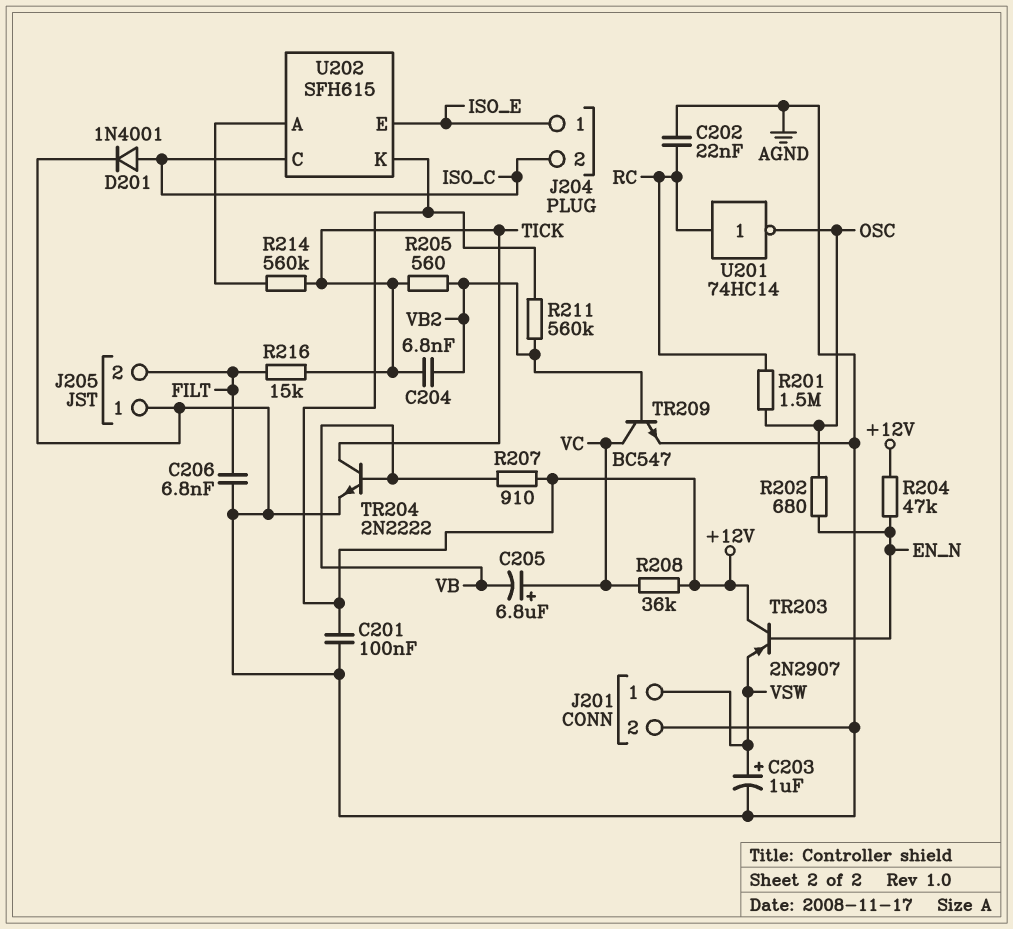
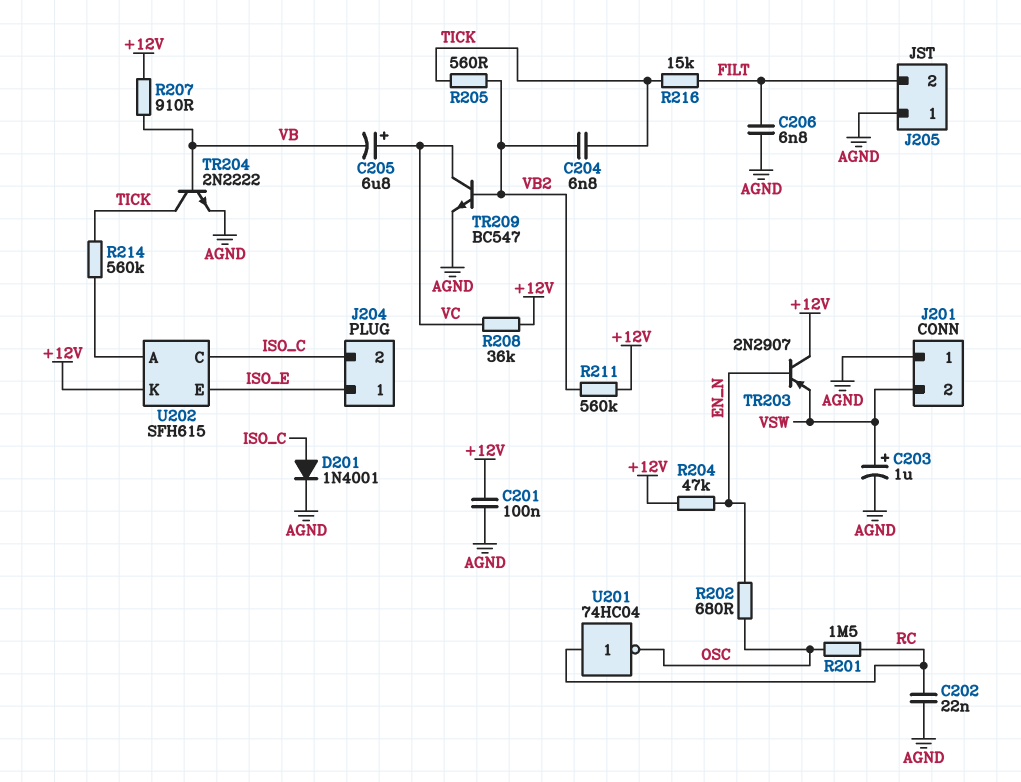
J201 pin 1: VSW -> AGND
J201 pin 2: AGND -> VSW
U201: NOT 74HC14 (in RC, out OSC) -> NOT 74HC04 (in RC, out OSC)

